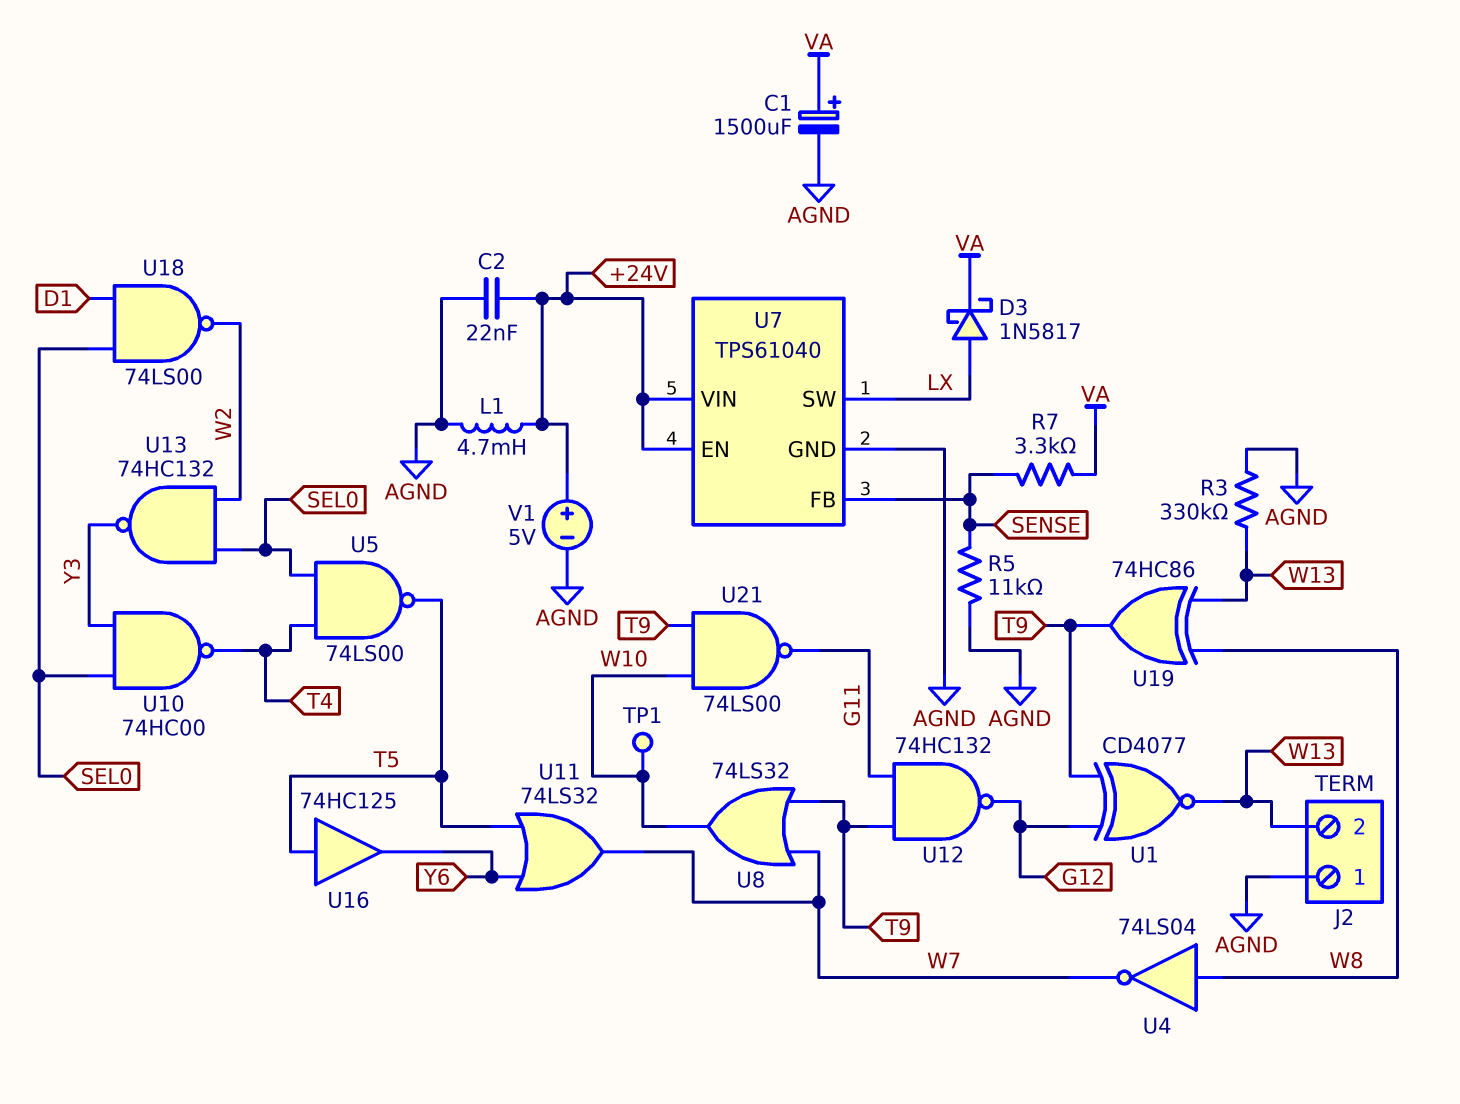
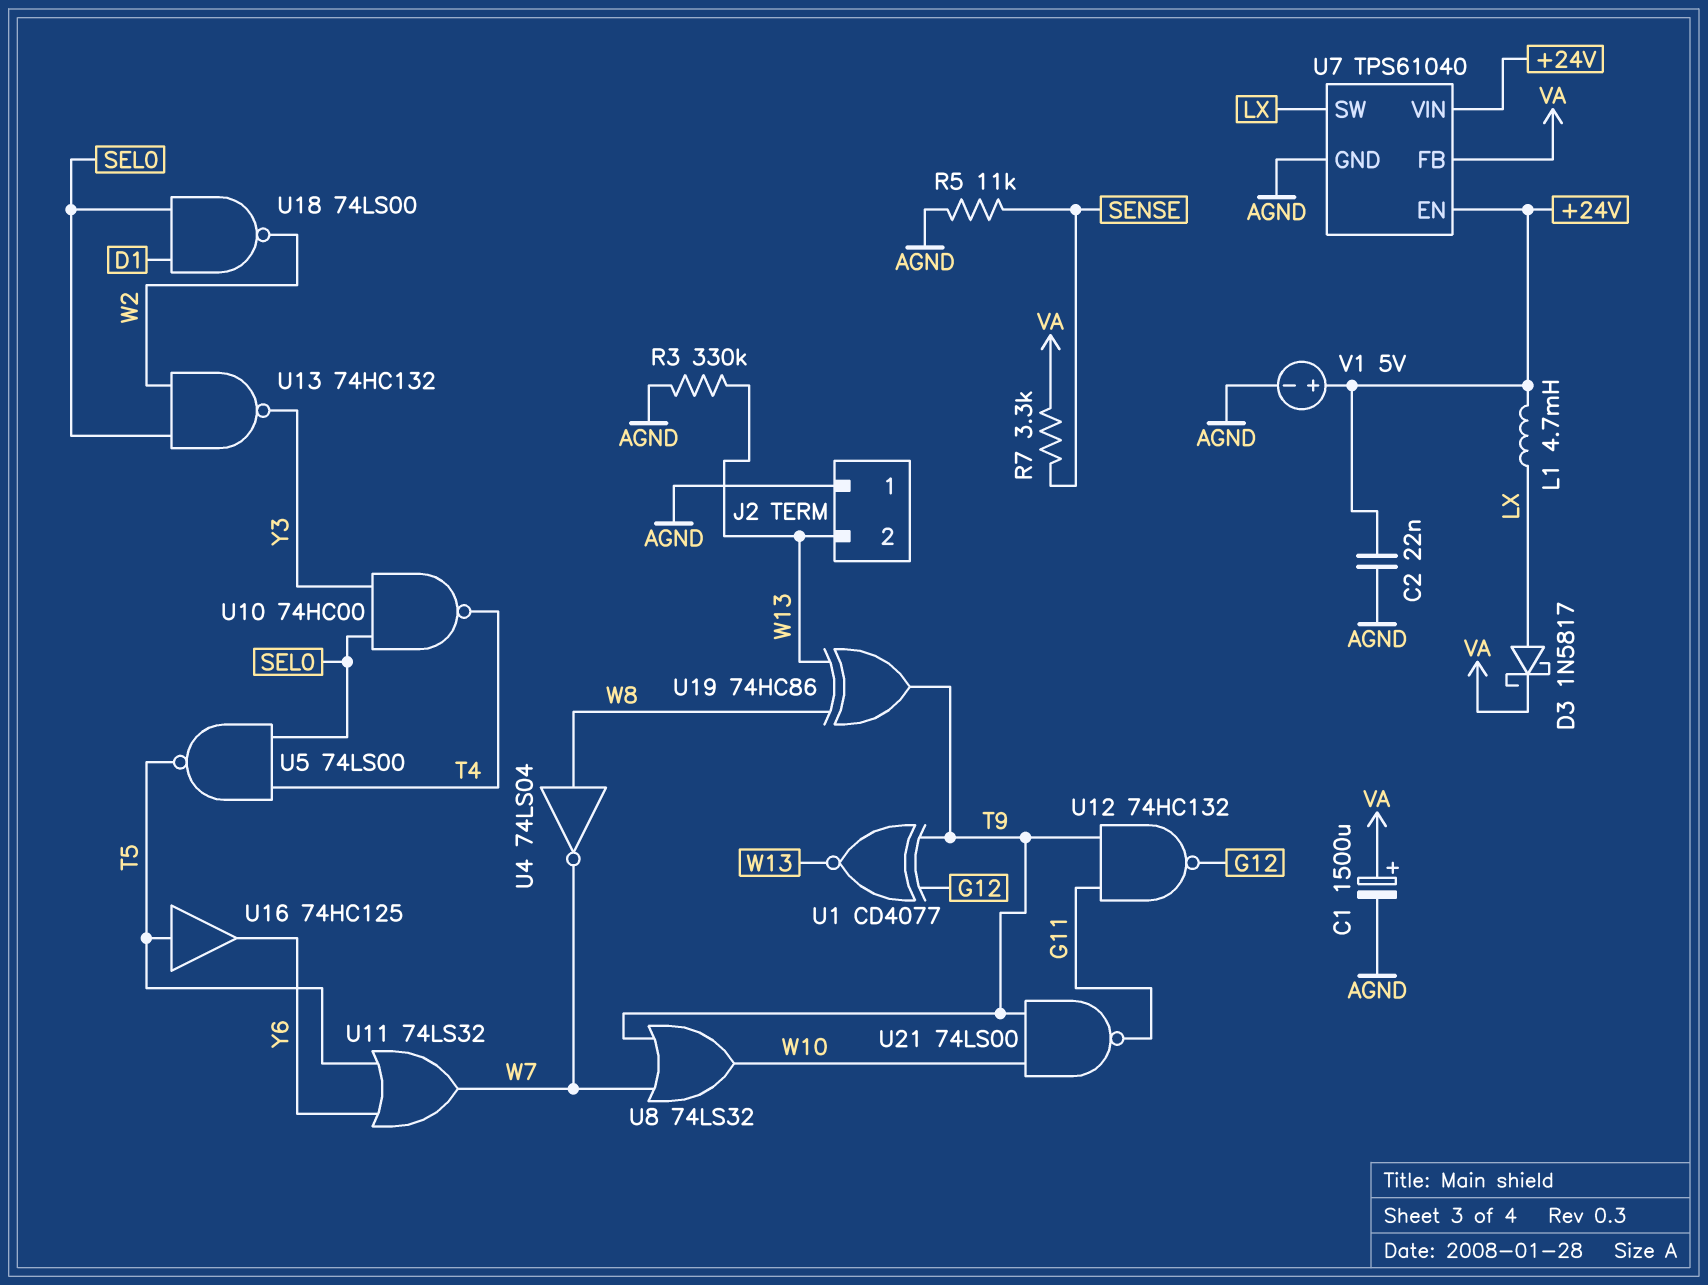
L1: 4.7mH (+24V, AGND) -> 4.7mH (+24V, LX)
TP1: test point (W10) -> none
U7 pin FB: SENSE -> VA

